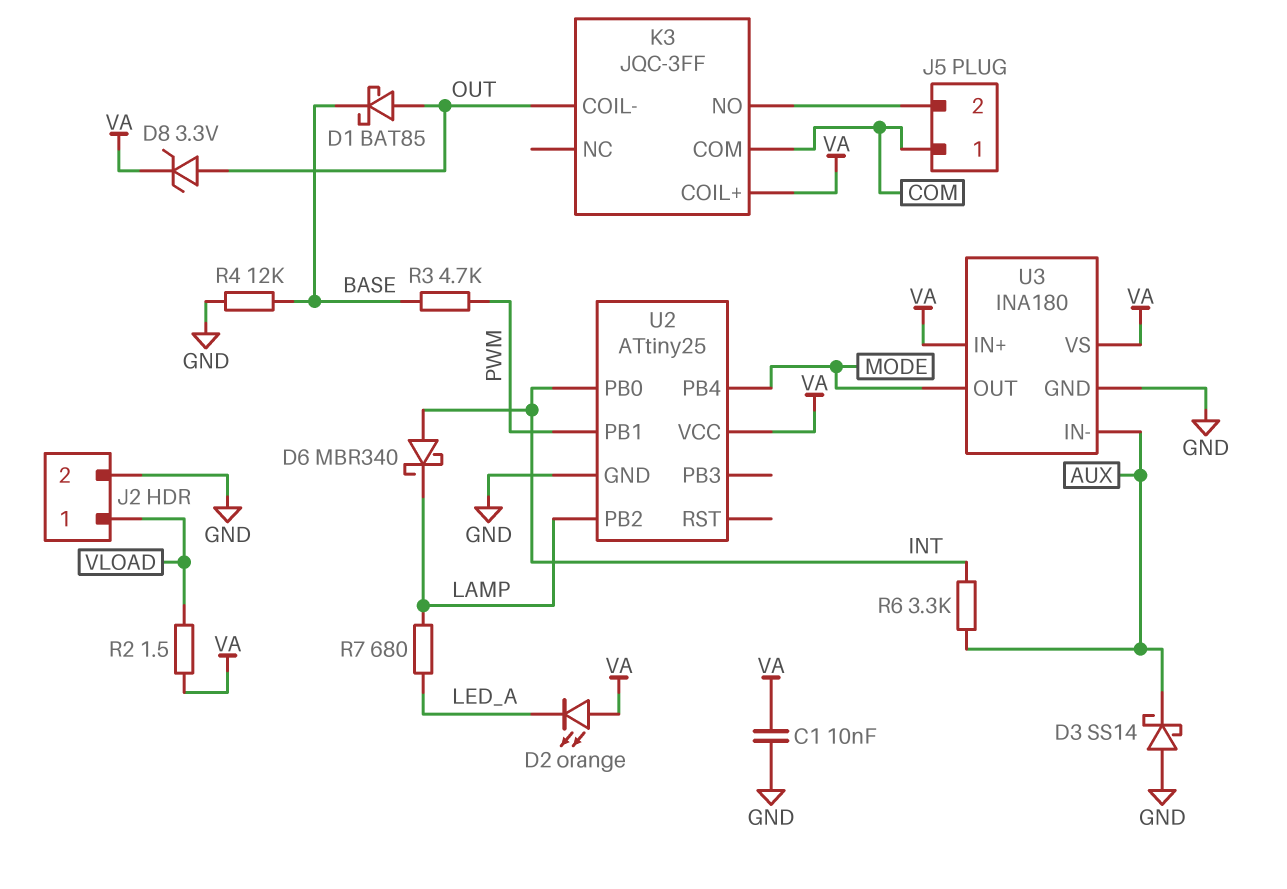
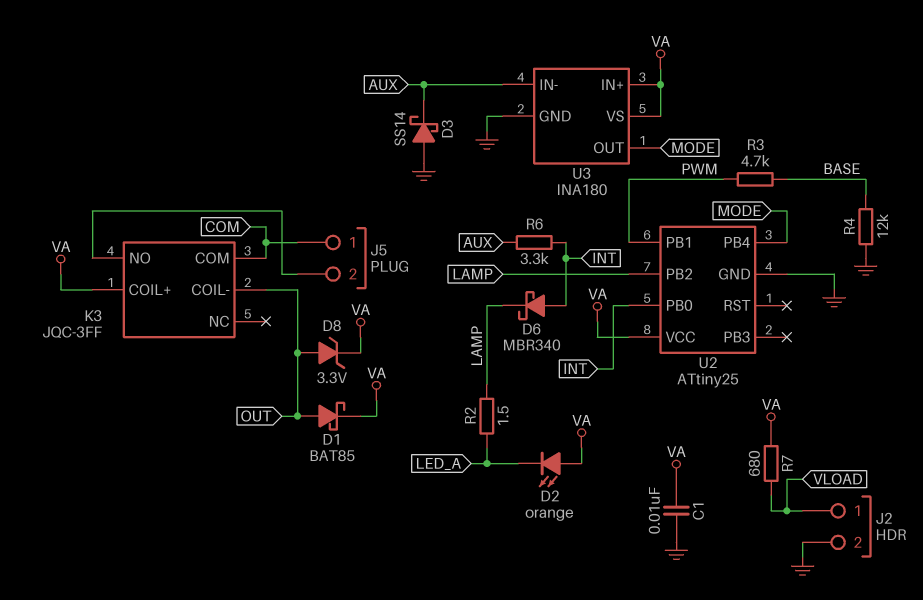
D1: schottky BAT85 (A OUT, K BASE) -> schottky BAT85 (A OUT, K VA)
R2: 1.5 (VA, VLOAD) -> 1.5 (LAMP, LED_A)
R7: 680 (LAMP, LED_A) -> 680 (VA, VLOAD)

